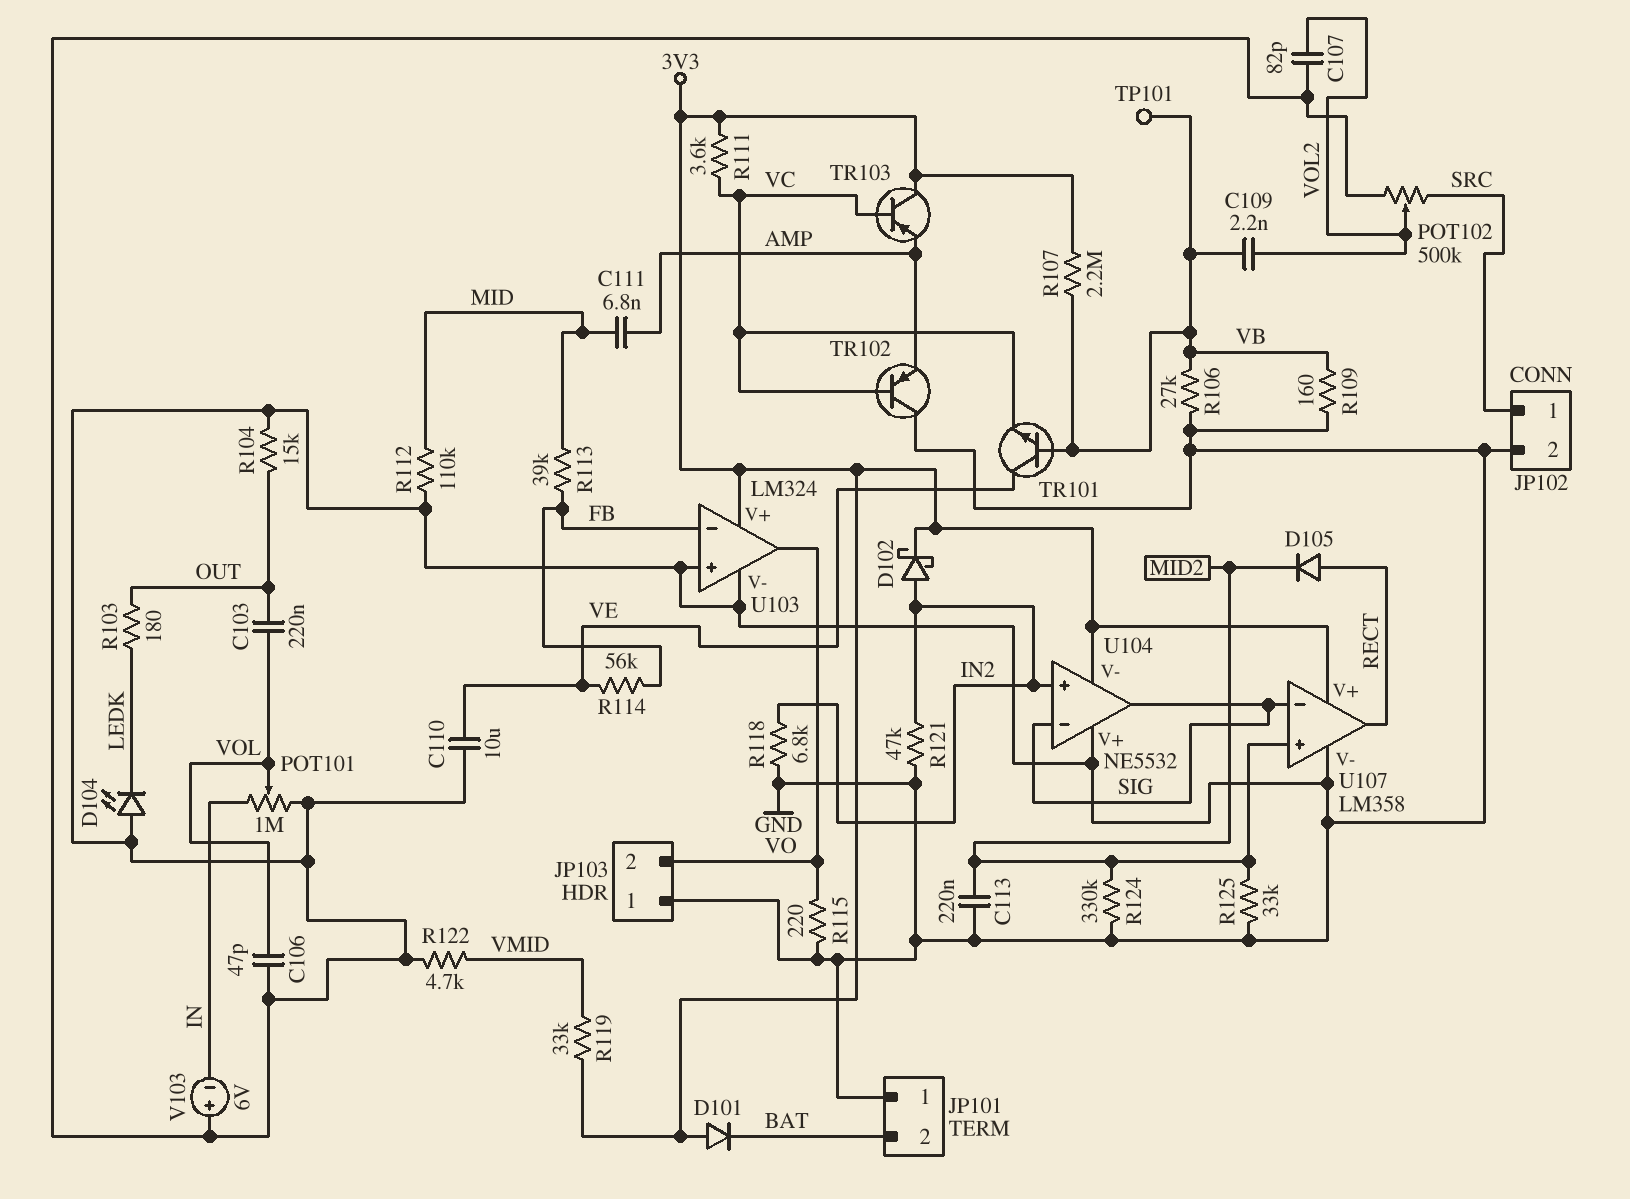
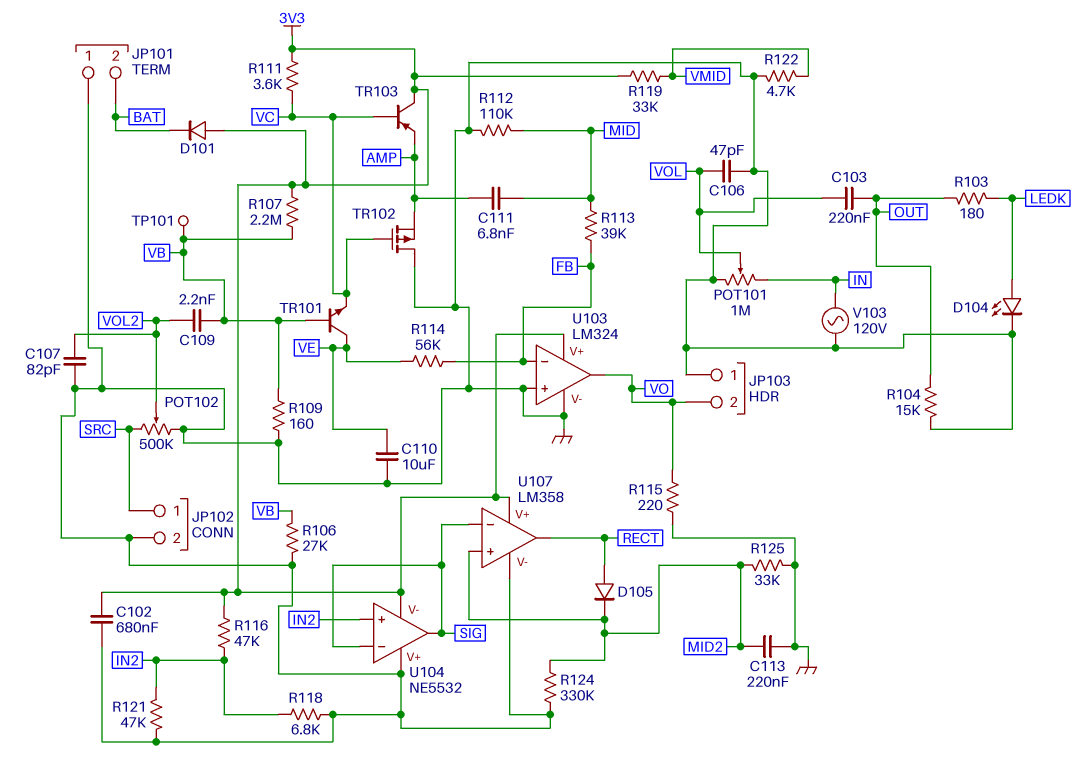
C102: none -> 680nF (3V3, GND)
D102: schottky (A IN2, K 3V3) -> none
D104: LED (A GND, K LEDK) -> LED (A LEDK, K GND)
R116: none -> 47k (3V3, IN2)
TR102: PNP (B VC, C GND, E AMP) -> PMOS (G VC, D GND, S AMP)
V103: 6V (plus GND, minus IN) -> AC 120V (GND, IN)

